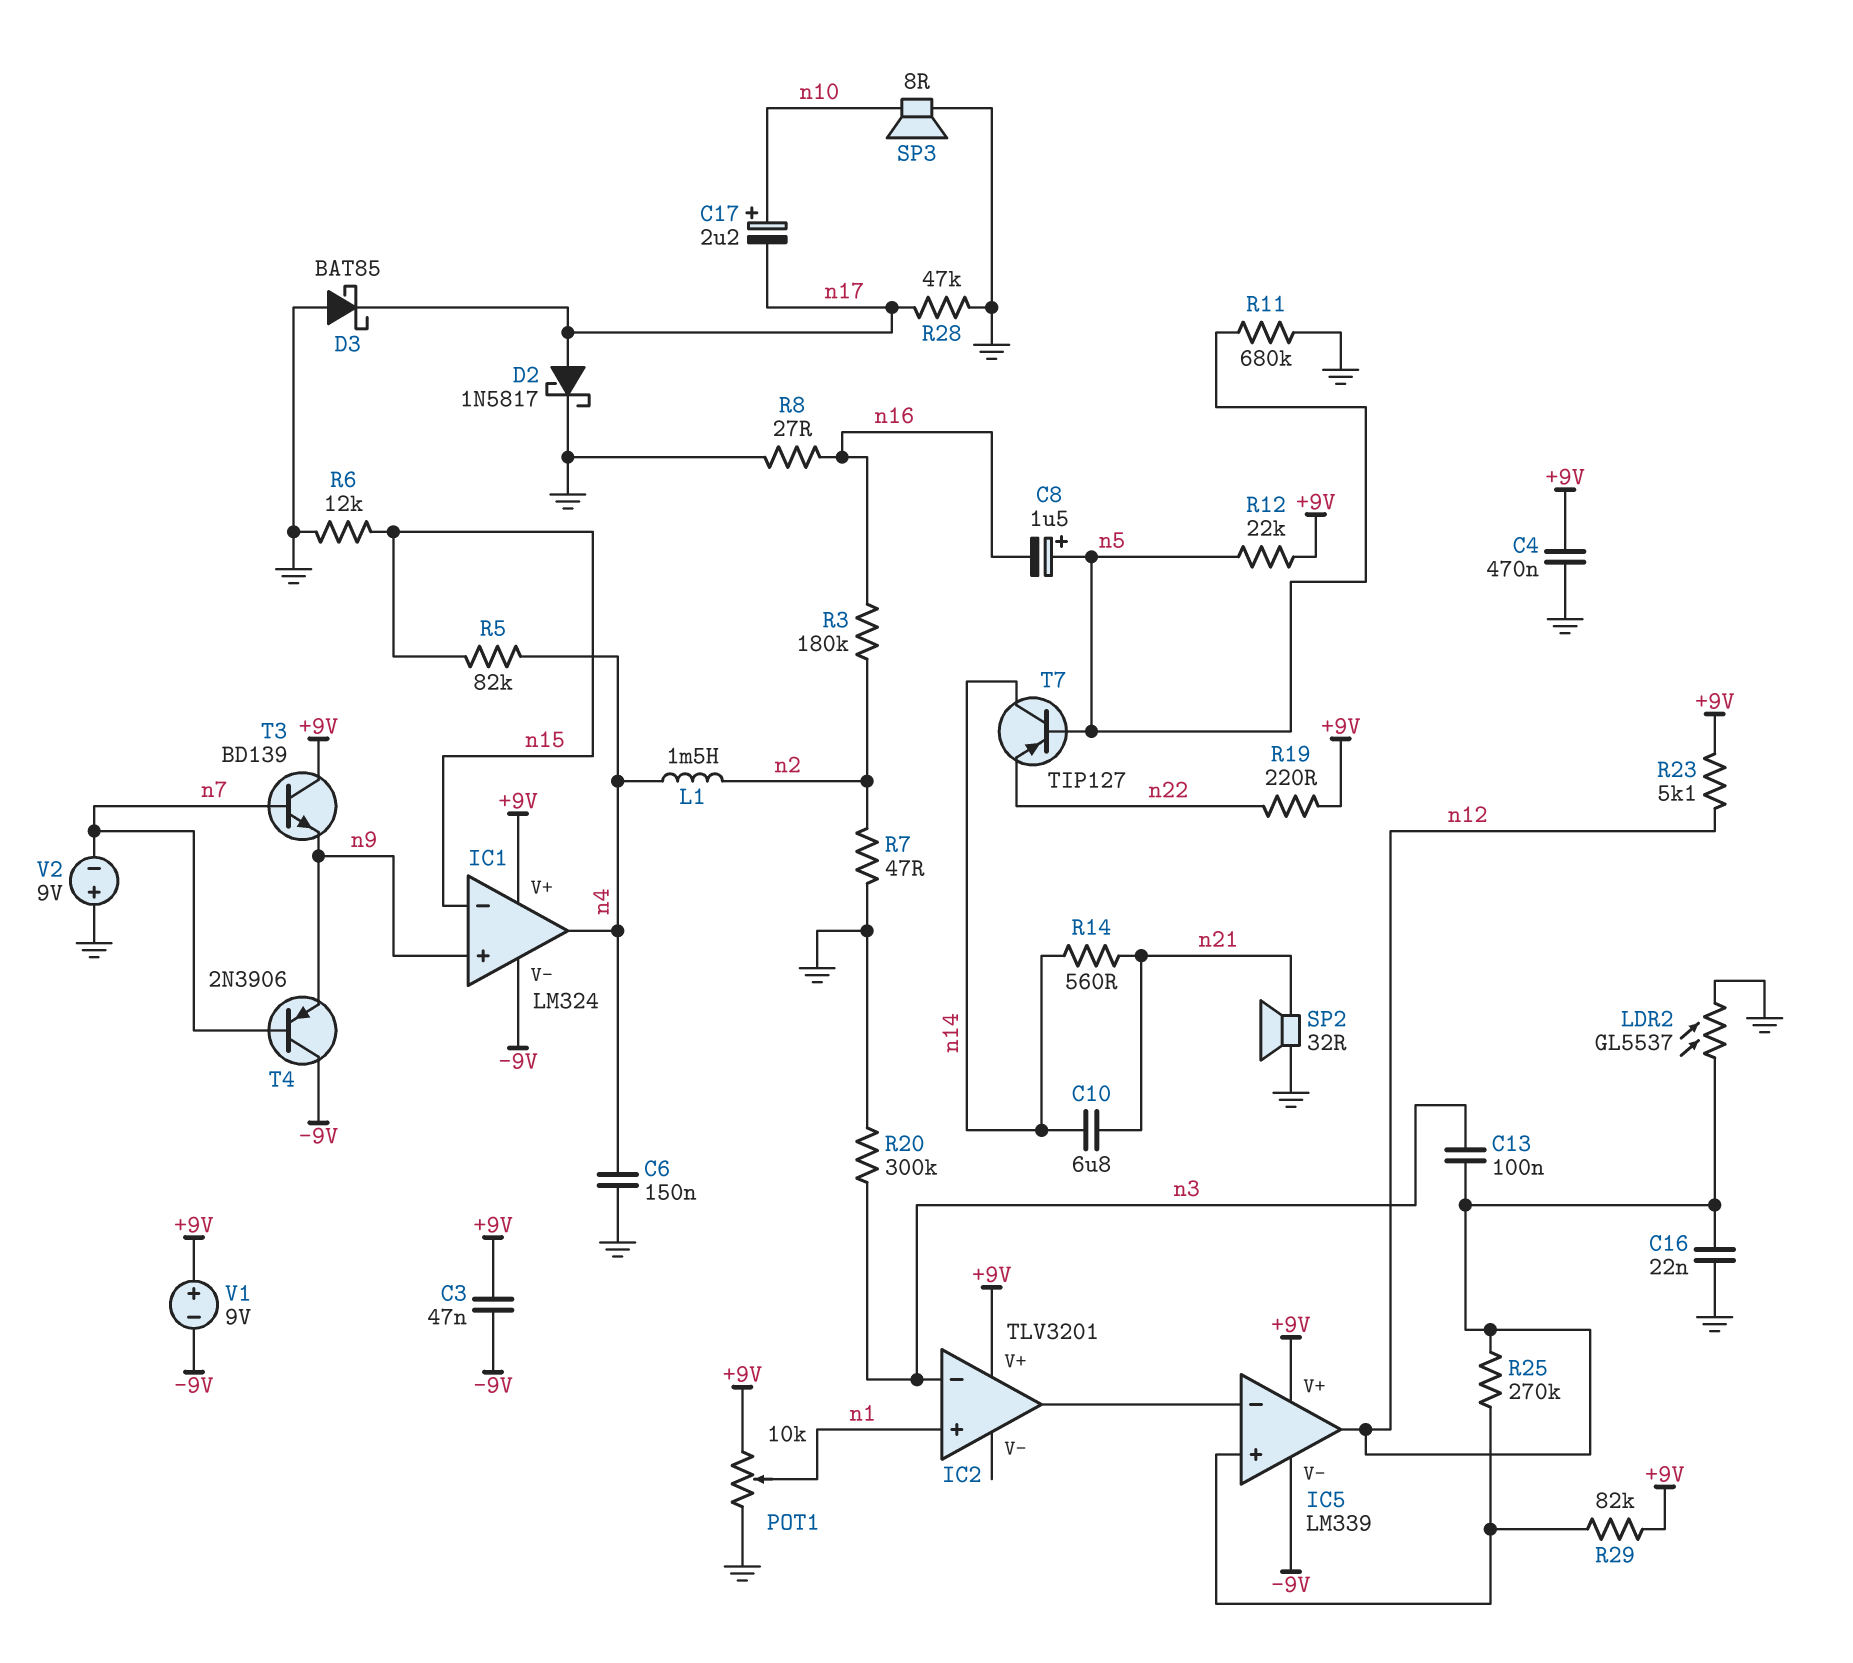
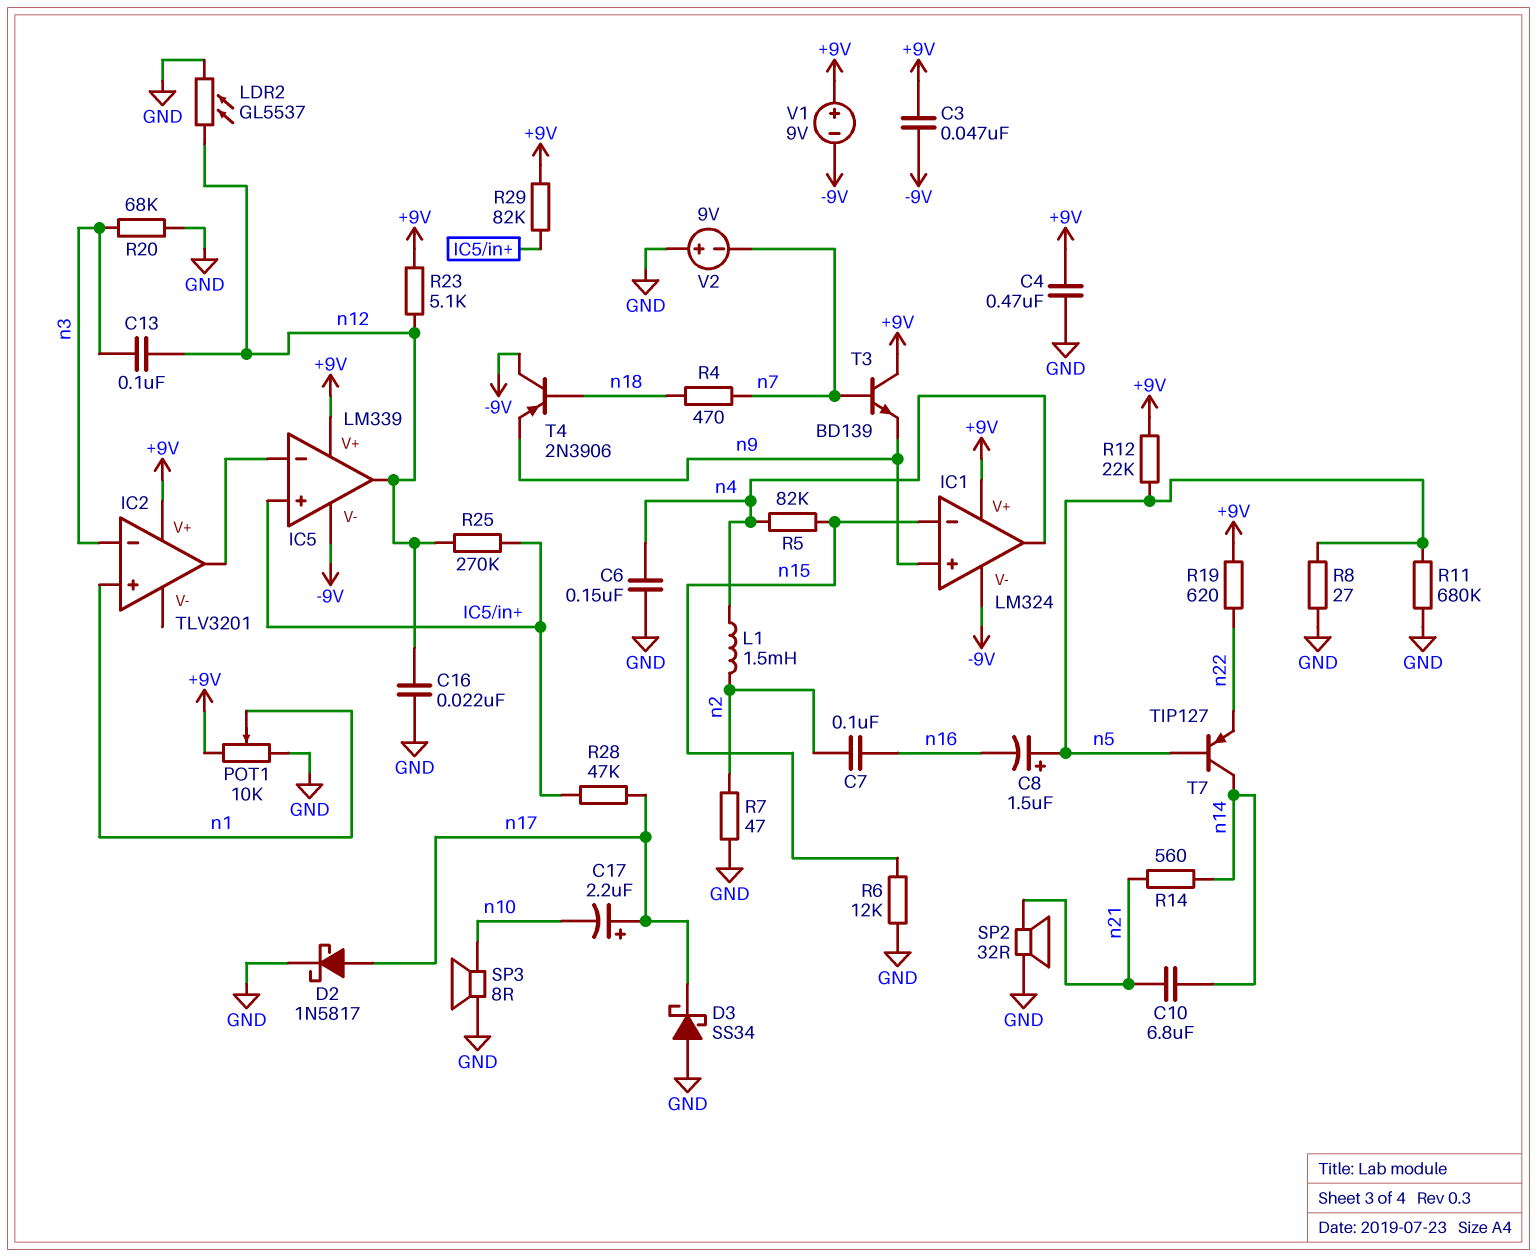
C7: none -> 100nF (n2, n16)
C17: 2.2uF (plus n10, minus n17) -> 2.2uF (plus n17, minus n10)
D3: schottky BAT85 (A GND, K n17) -> schottky SS34 (A GND, K n17)
R3: 180k (n2, n16) -> none
R4: none -> 470 (n7, n18)
R8: 27 (GND, n16) -> 27 (GND, n5)
R19: 220 (+9V, n22) -> 620 (+9V, n22)
R20: 300k (GND, n3) -> 68k (GND, n3)
R28: 47k (GND, n17) -> 47k (IC5/in+, n17)
T4: PNP 2N3906 (B n7, C -9V, E n9) -> PNP 2N3906 (B n18, C -9V, E n9)

